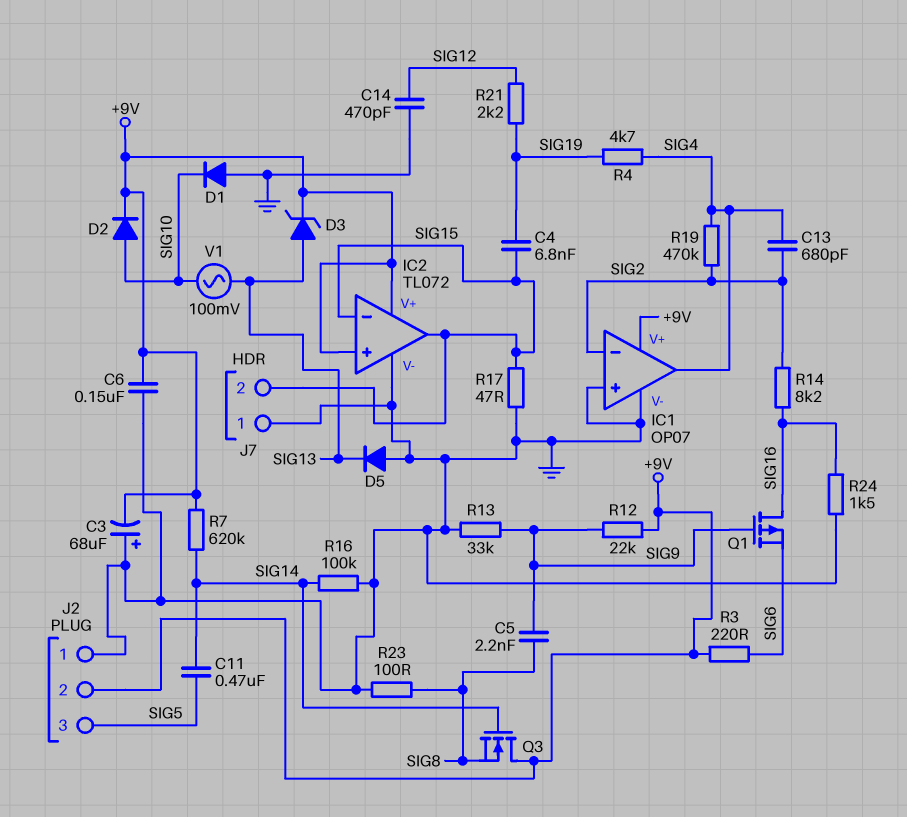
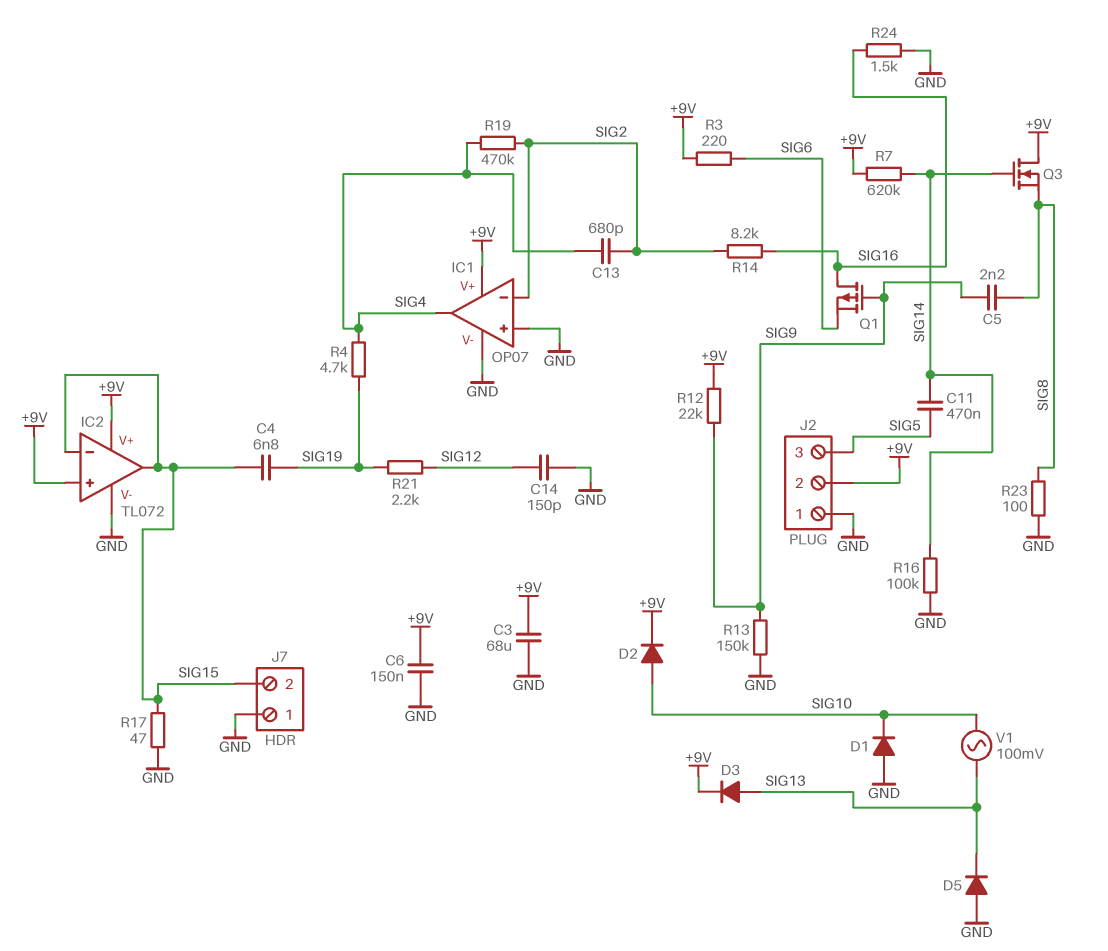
C3: 68uF (plus GND, minus +9V) -> 68uF (+9V, GND)
C14: 470pF (GND, SIG12) -> 150pF (GND, SIG12)
D3: zener (A SIG13, K +9V) -> diode (A SIG13, K +9V)
R13: 33k (GND, SIG9) -> 150k (GND, SIG9)

